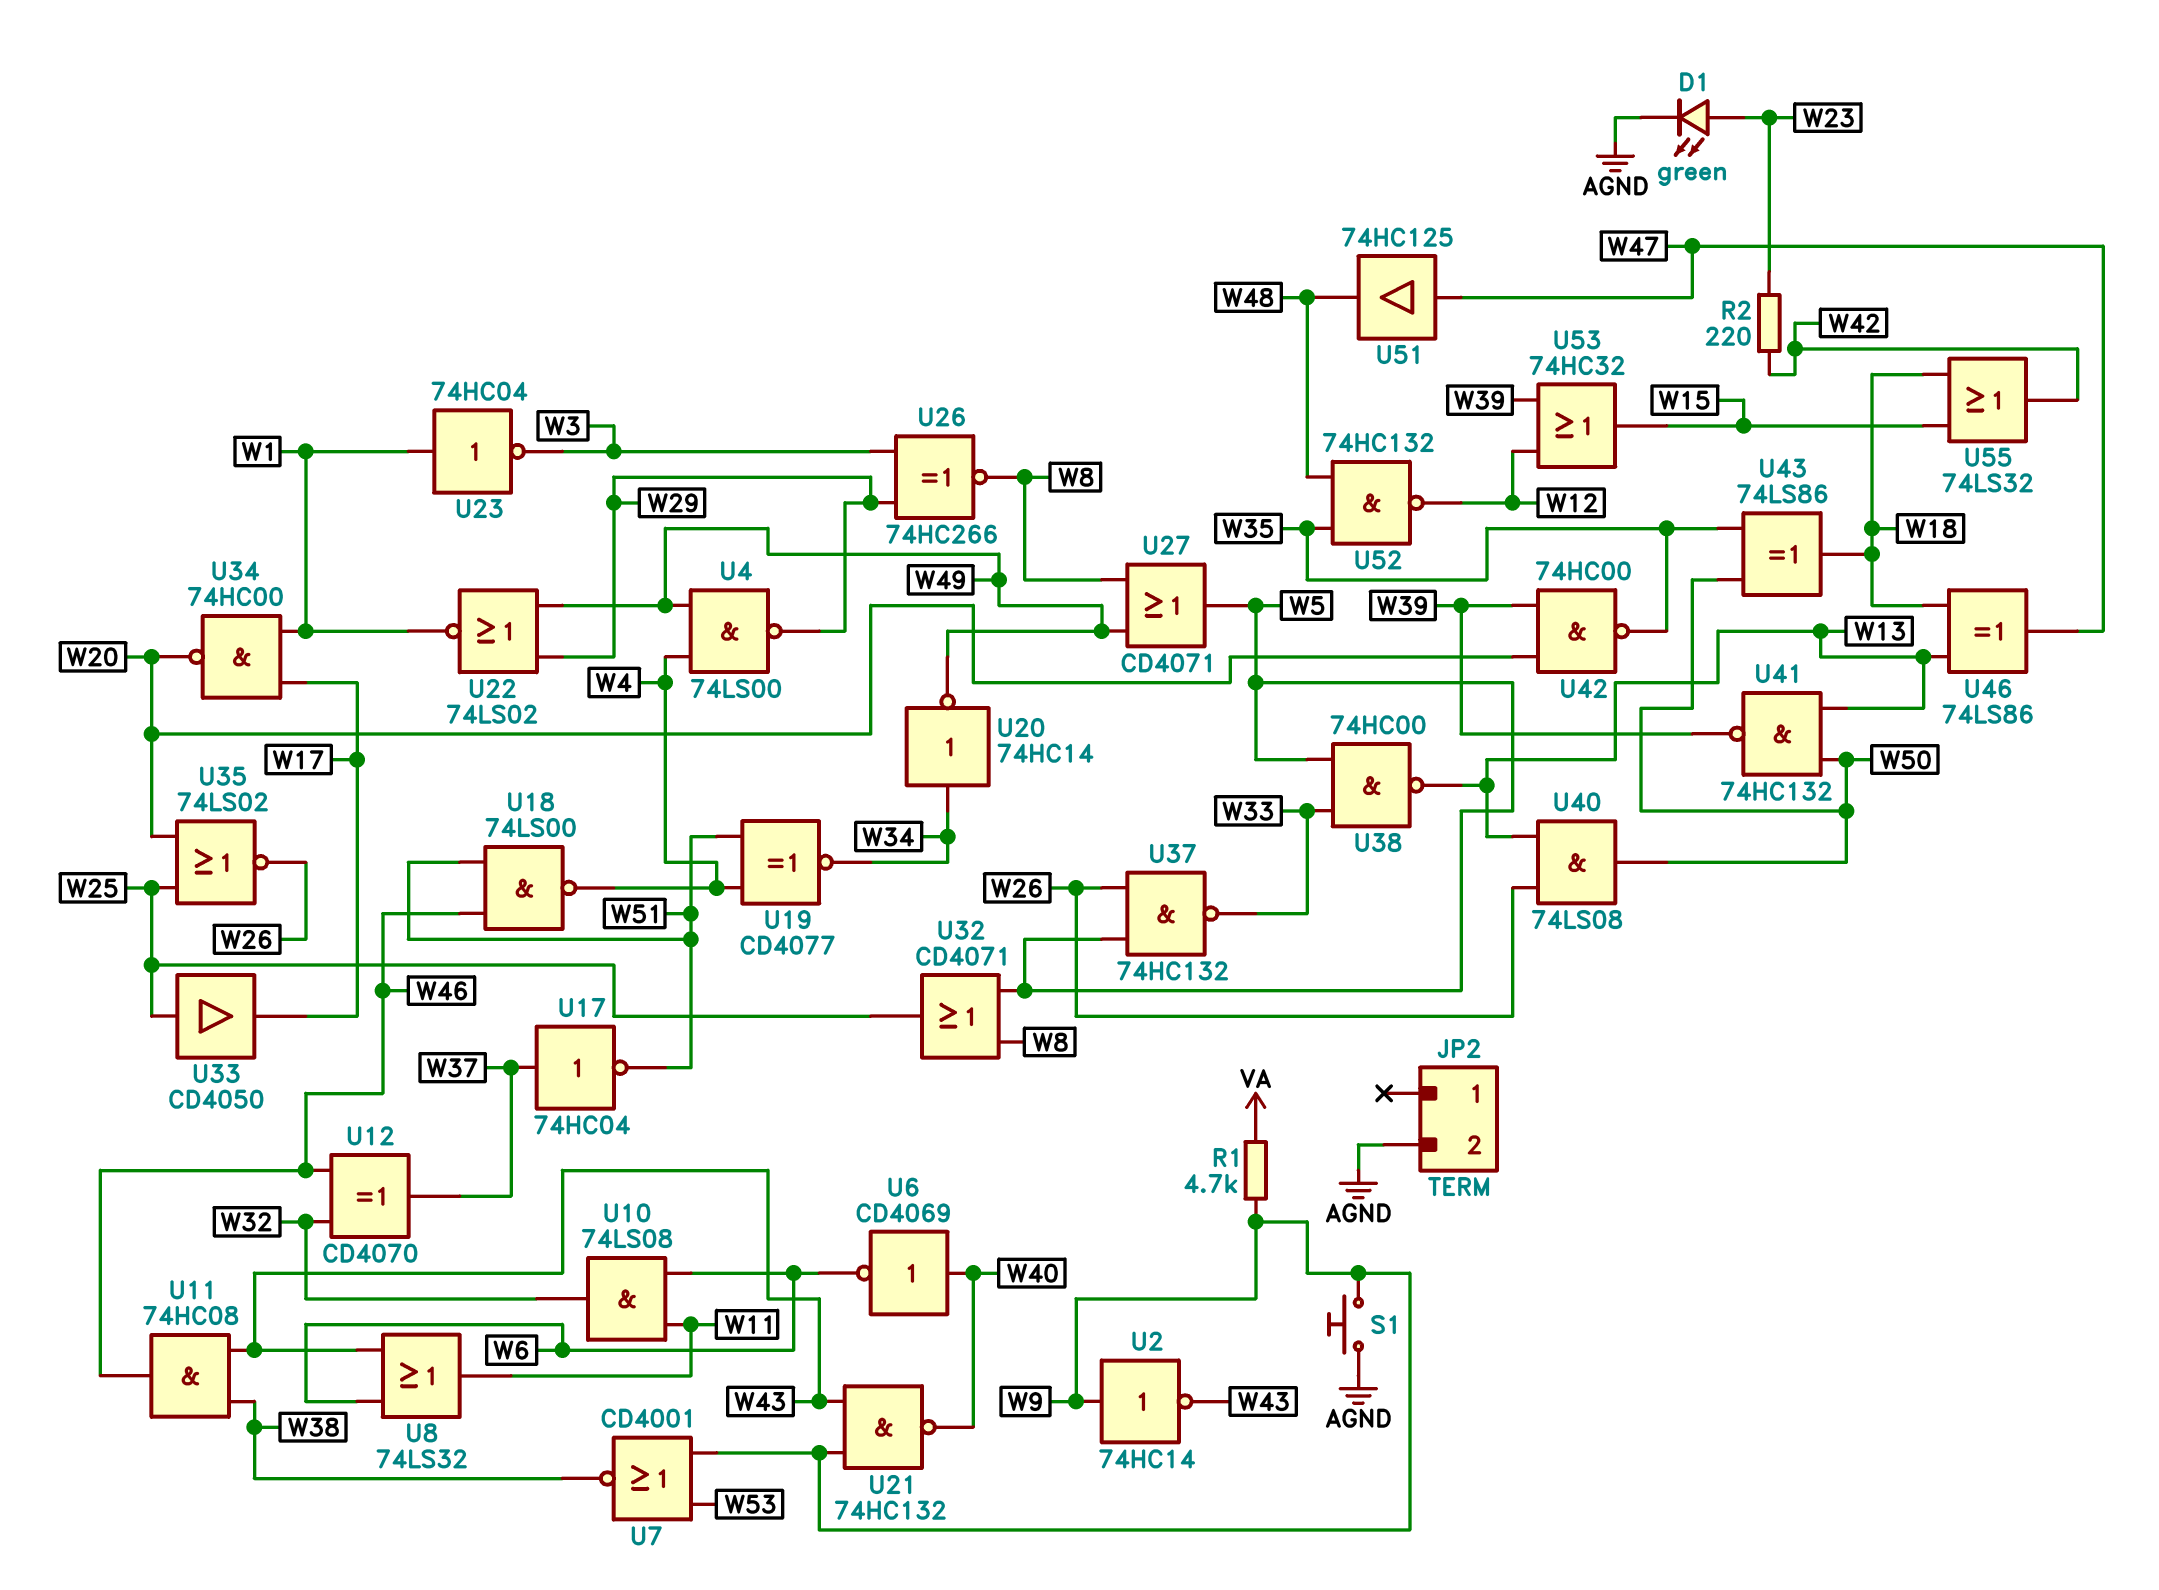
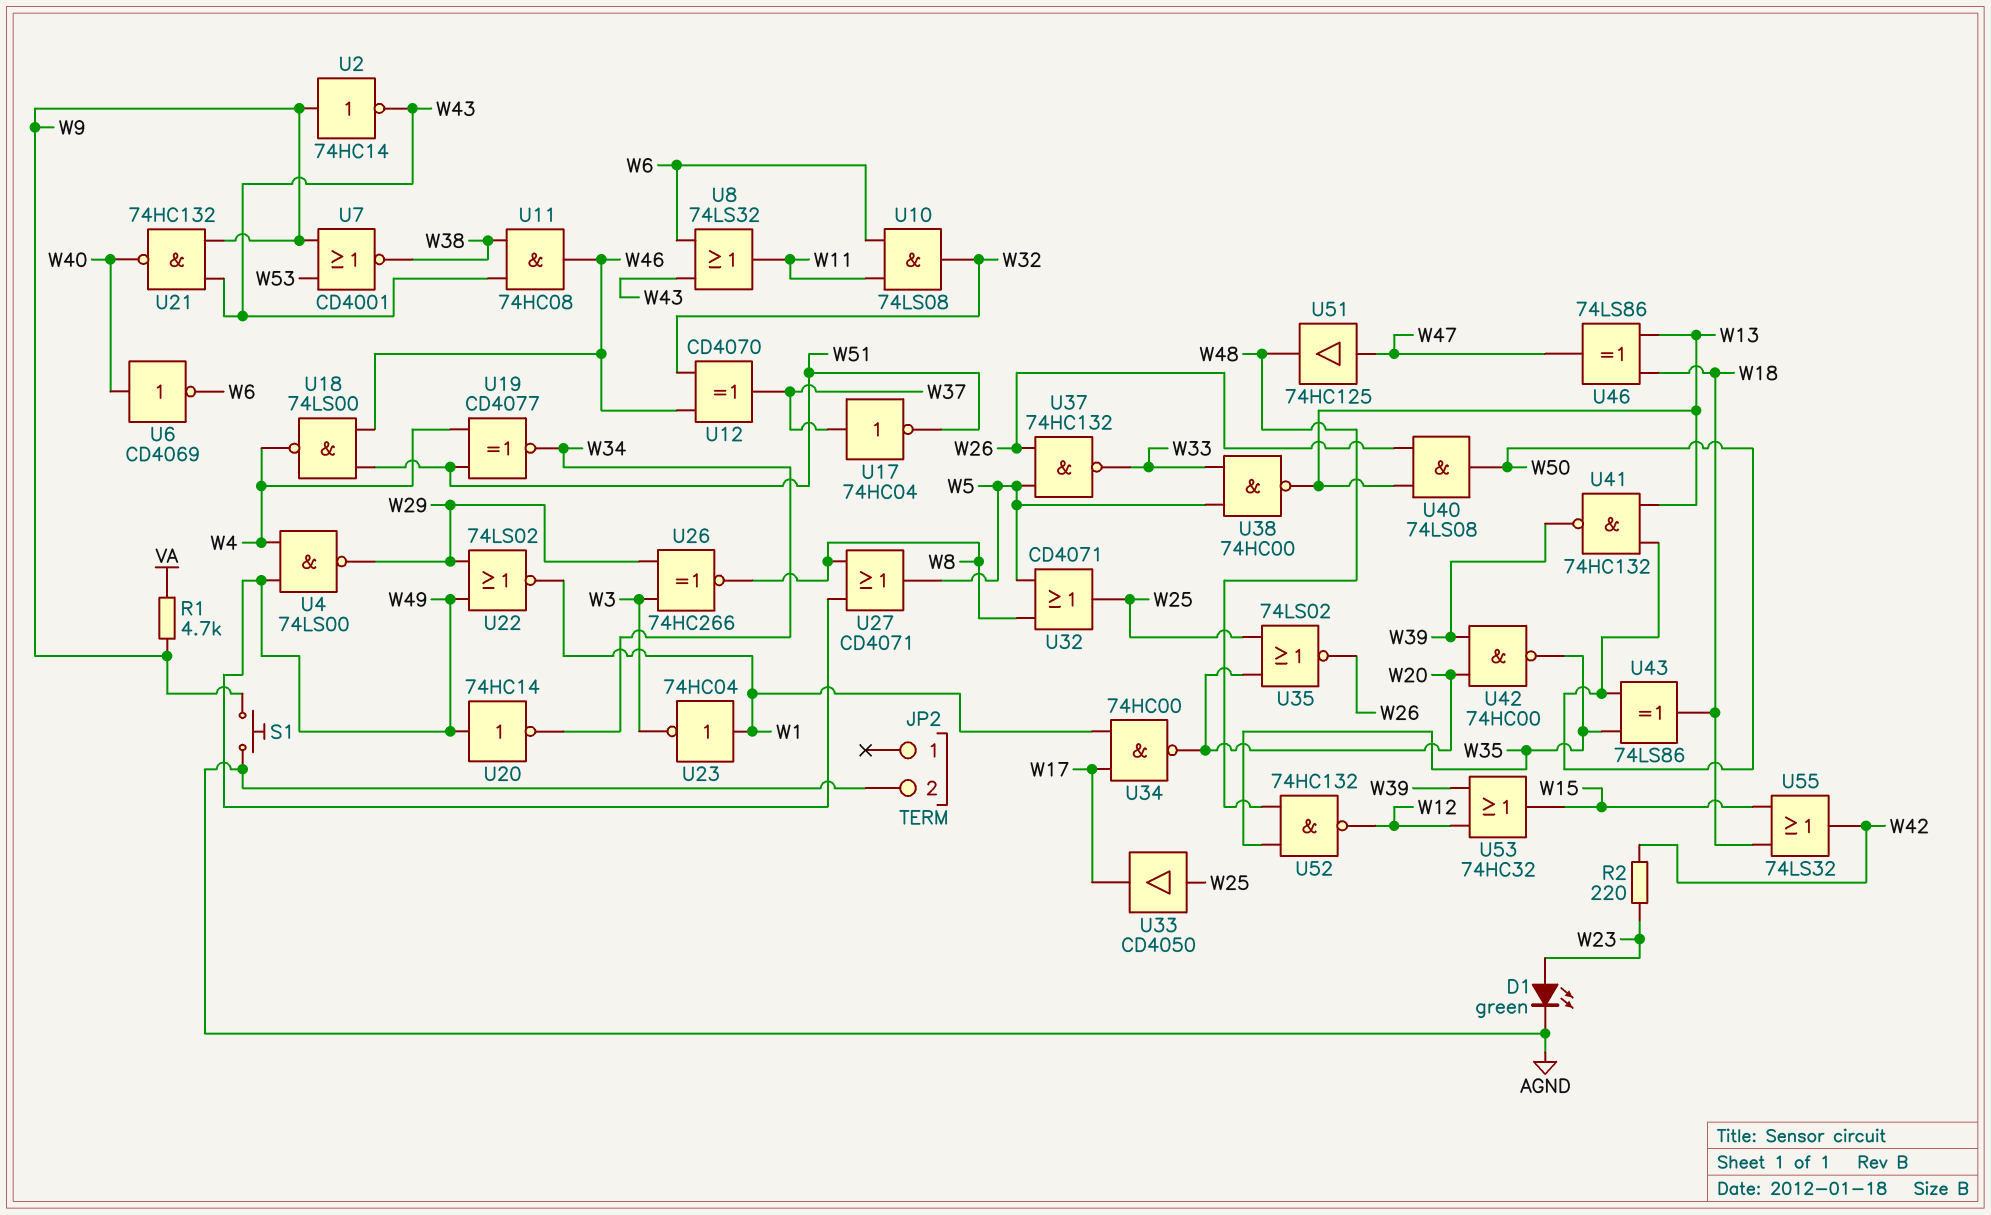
U20: NOT 74HC14 (in W34, out W49) -> NOT 74HC14 (in W49, out W34)

